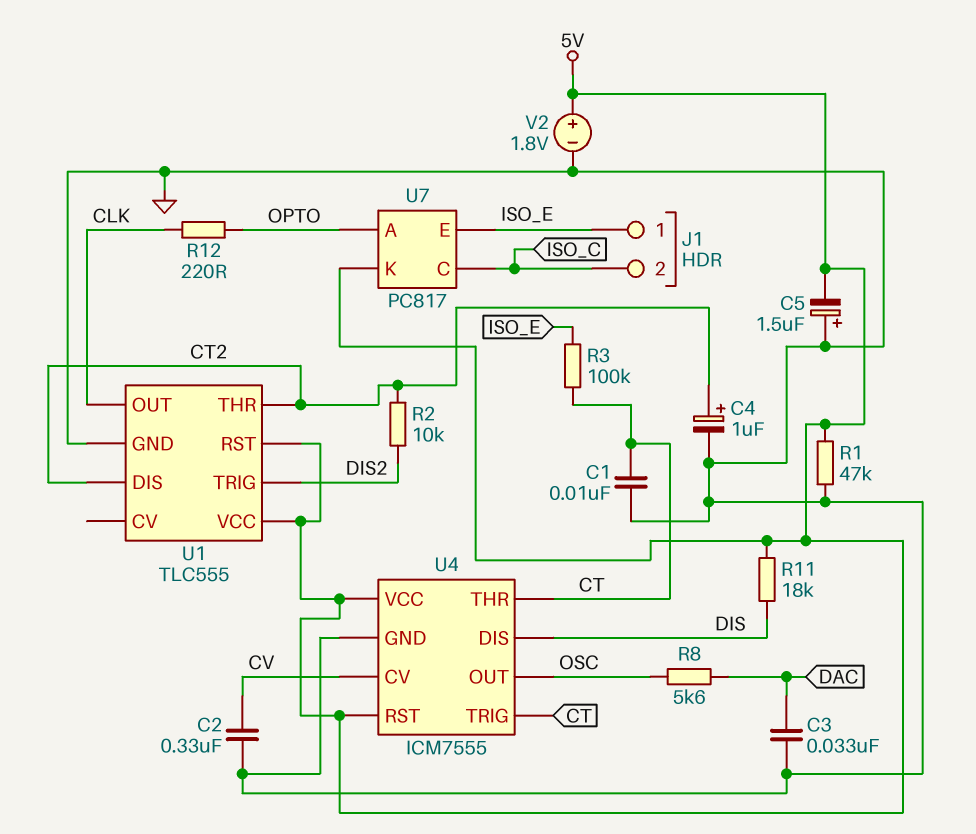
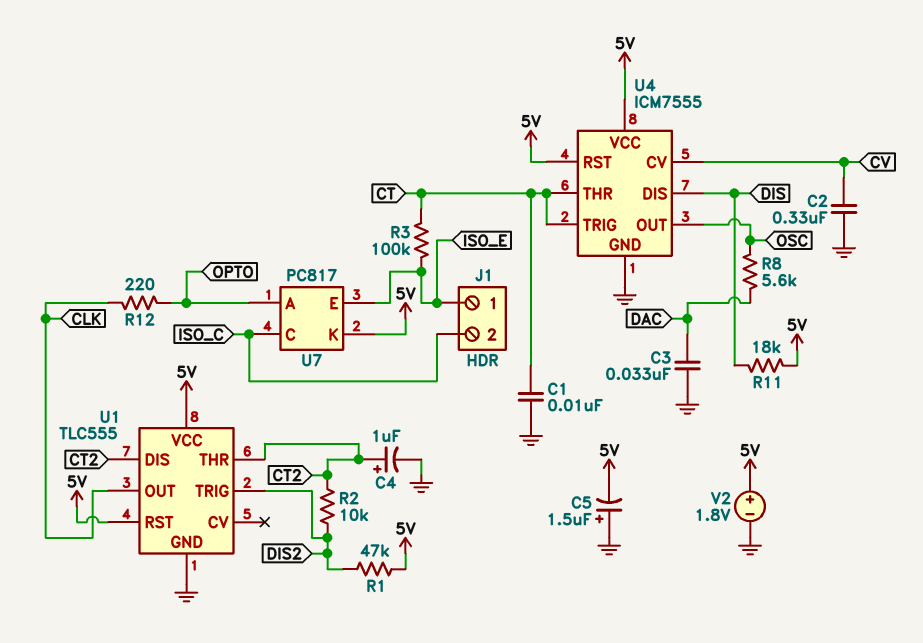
R1: 47k (5V, GND) -> 47k (5V, DIS2)

